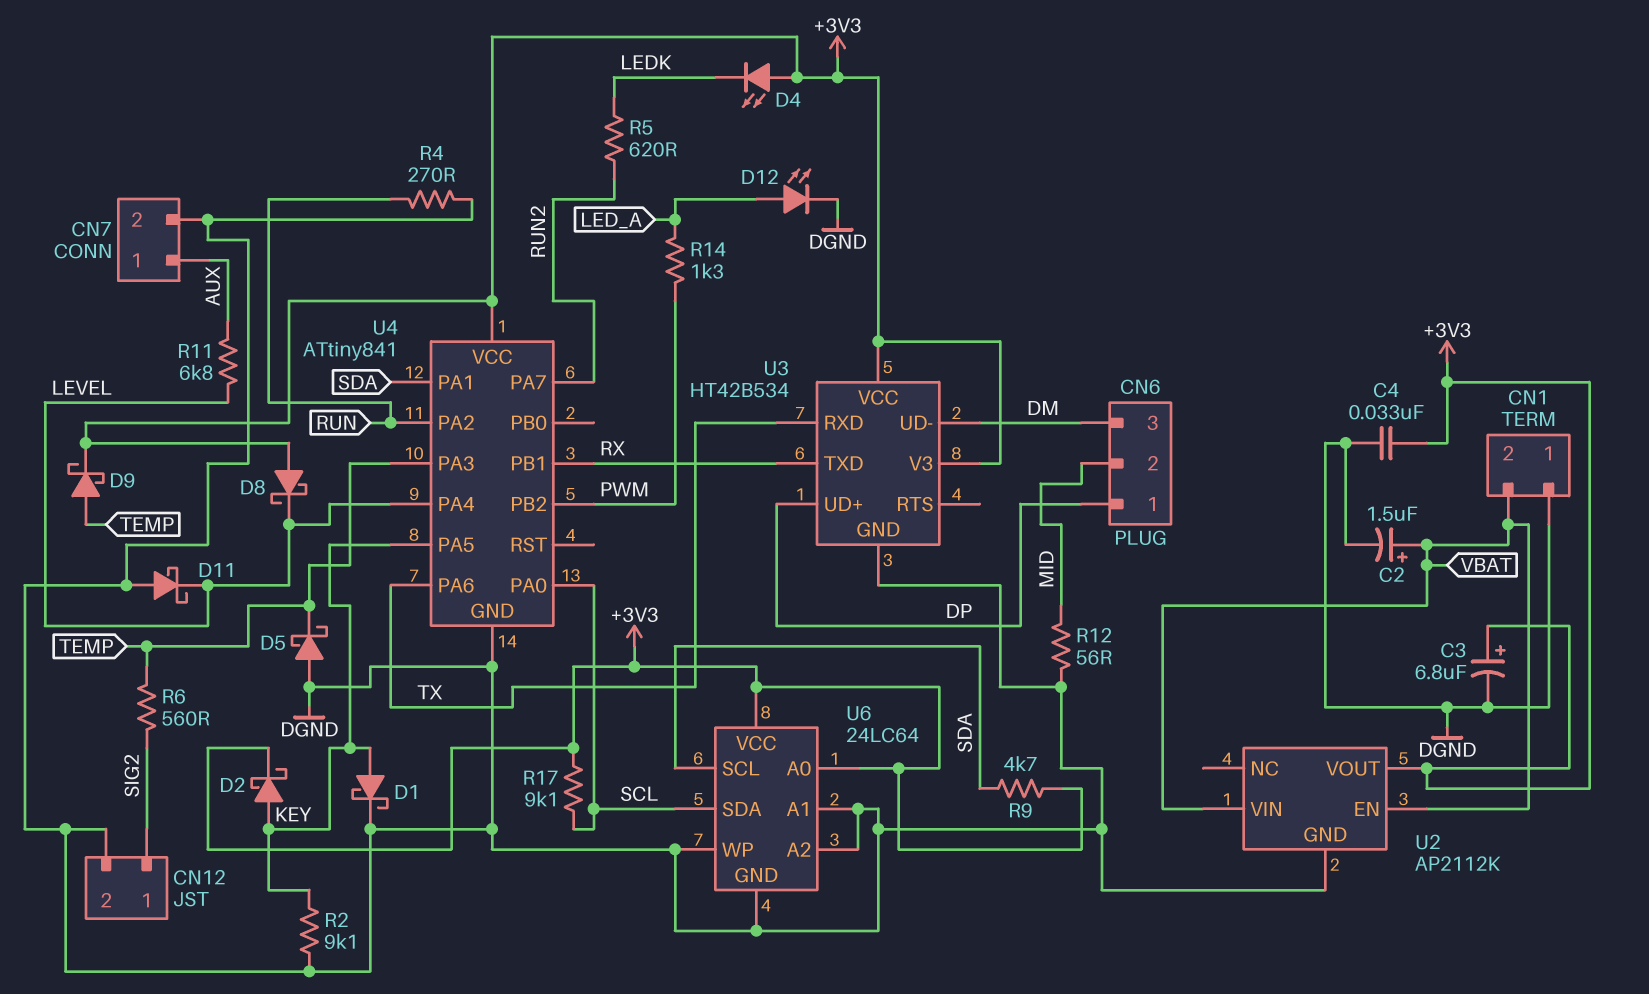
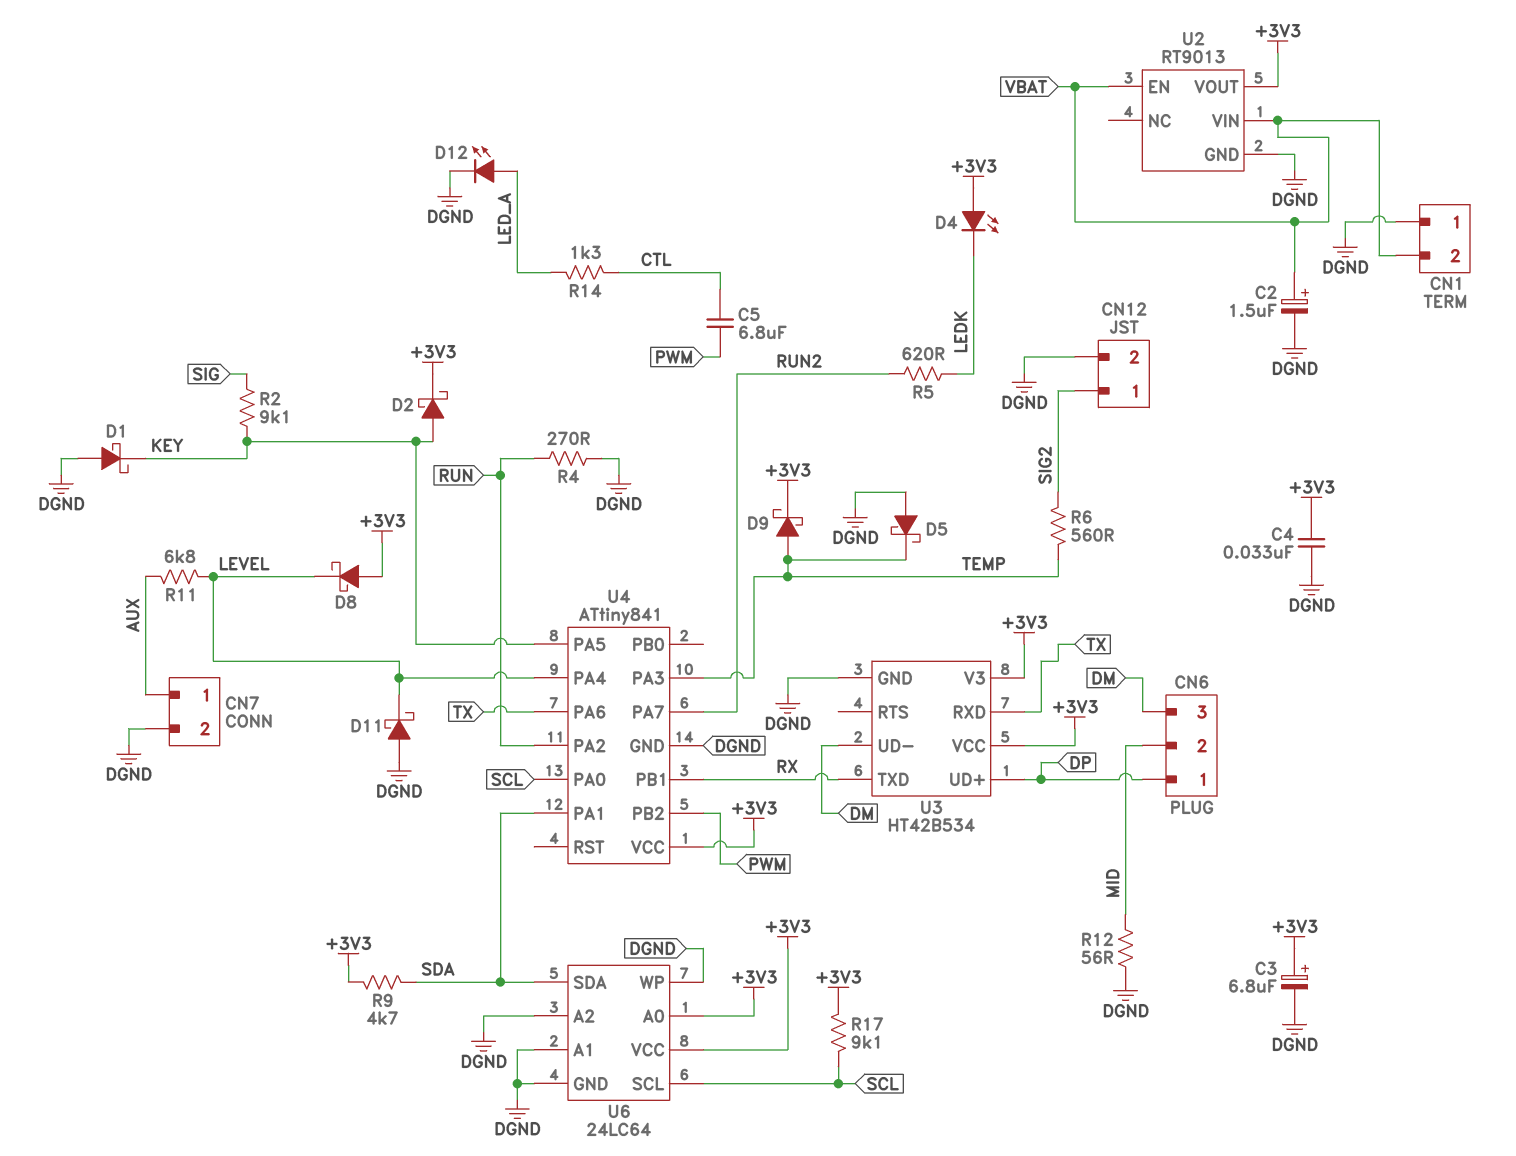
C5: none -> 6.8uF (CTL, PWM)
D1: schottky (A KEY, K DGND) -> schottky (A DGND, K KEY)
R2: 9.1k (DGND, KEY) -> 9.1k (KEY, SIG)
R14: 1.3k (LED_A, PWM) -> 1.3k (CTL, LED_A)
U2: AP2112K -> RT9013
U6 pin SCL: SDA -> SCL
U6 pin SDA: SCL -> SDA

